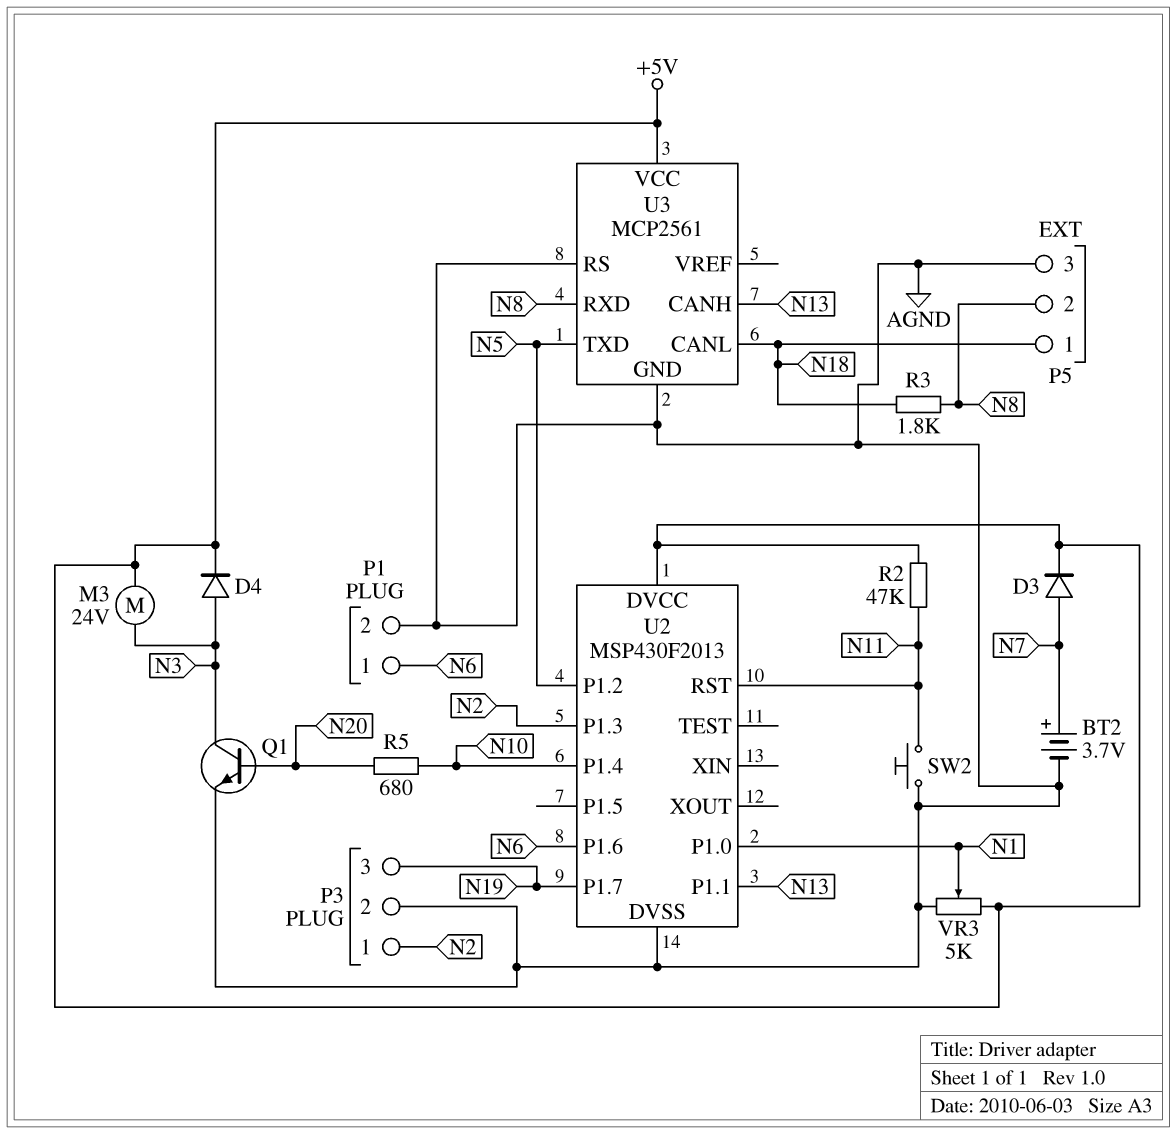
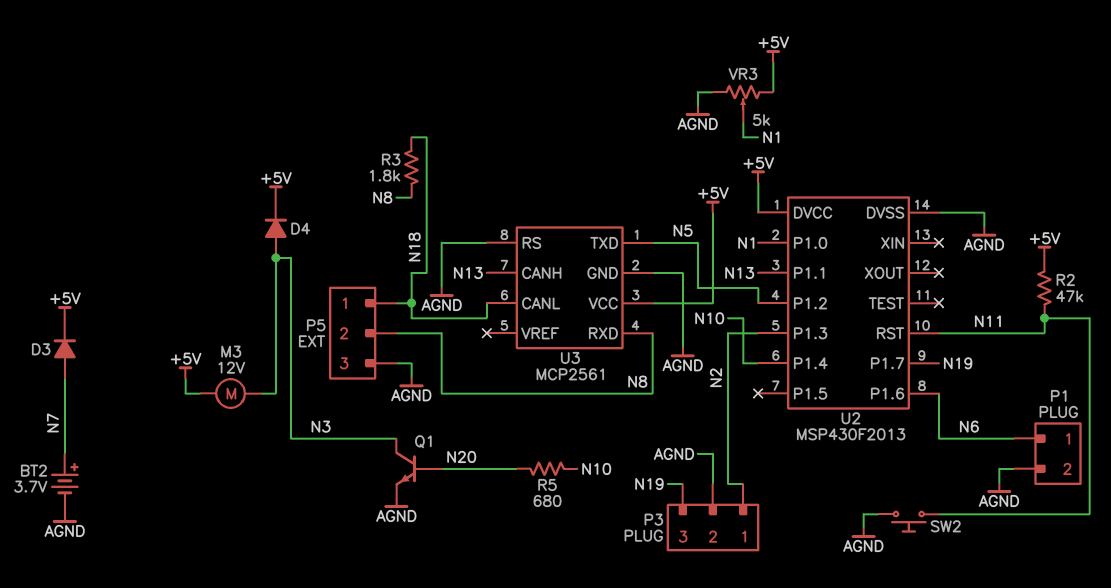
M3: motor 24V (+5V, N3) -> motor 12V (+5V, N3)

